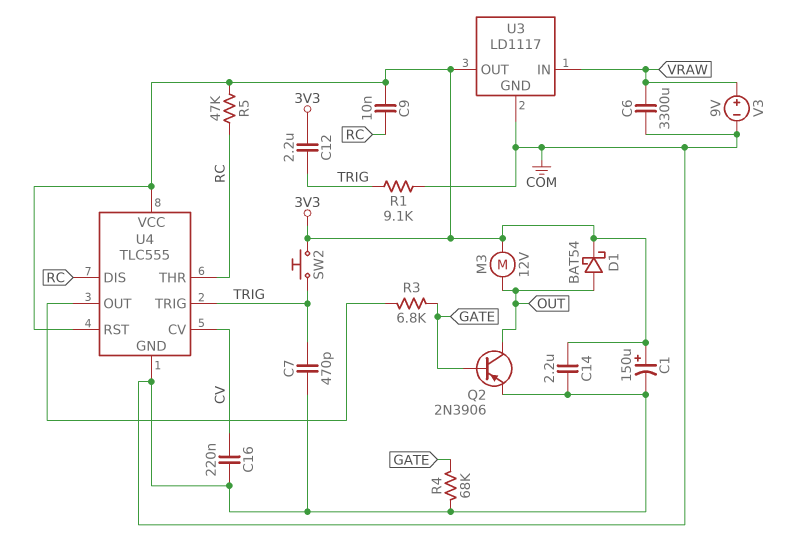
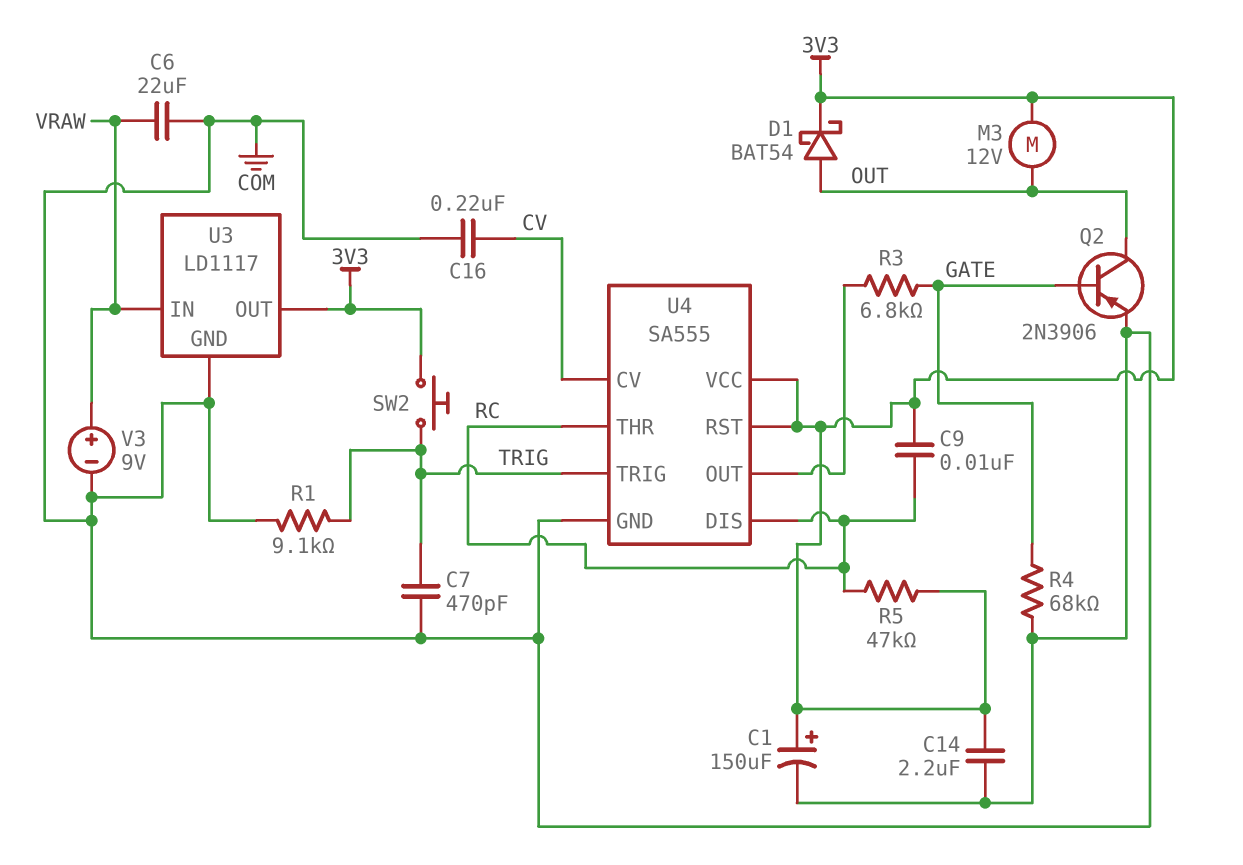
C6: 3300uF (COM, VRAW) -> 22uF (COM, VRAW)
C12: 2.2uF (3V3, TRIG) -> none
U4: TLC555 -> SA555

